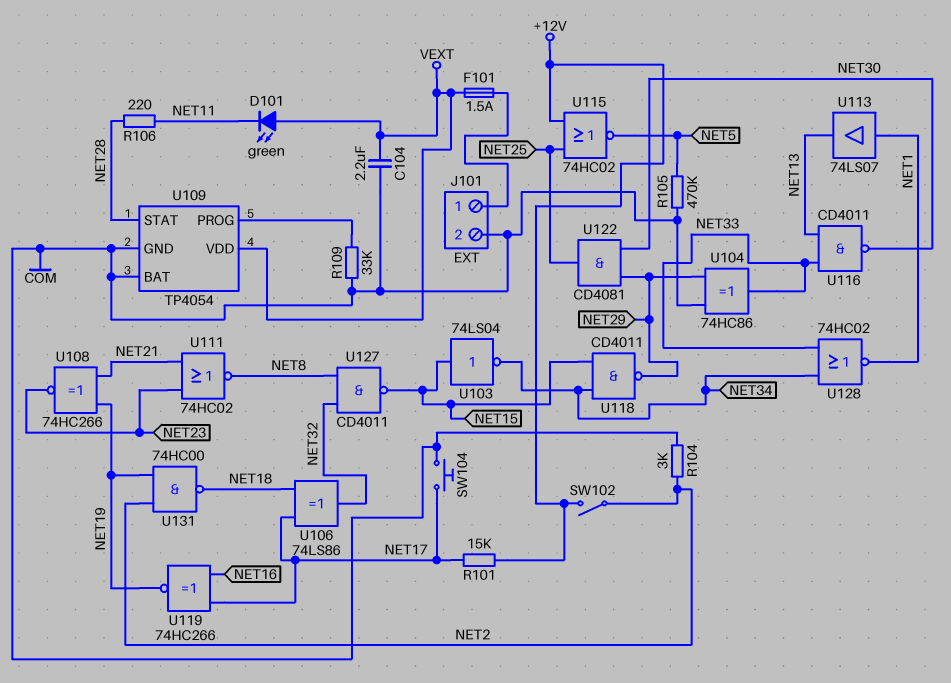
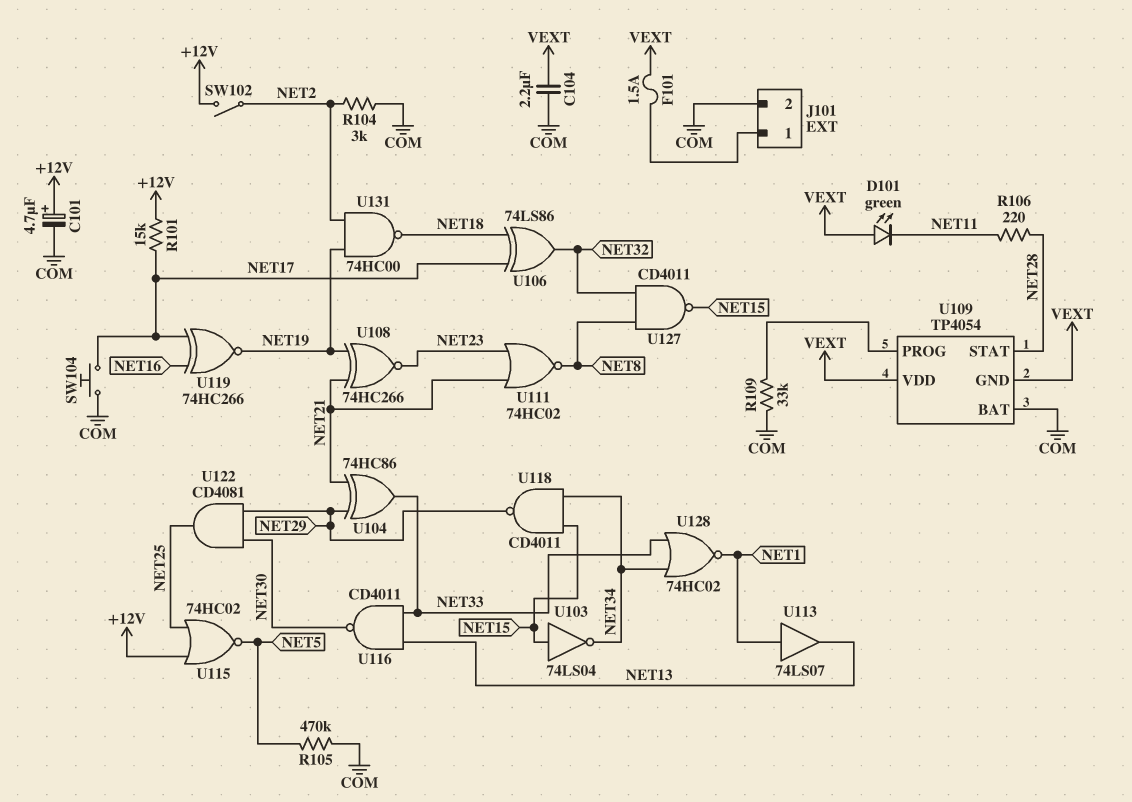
C101: none -> 4.7uF (plus +12V, minus COM)
U104: XOR 74HC86 (in COM, in NET29, out NET33) -> XOR 74HC86 (in NET21, in NET29, out NET33)
U109 pin GND: COM -> VEXT

